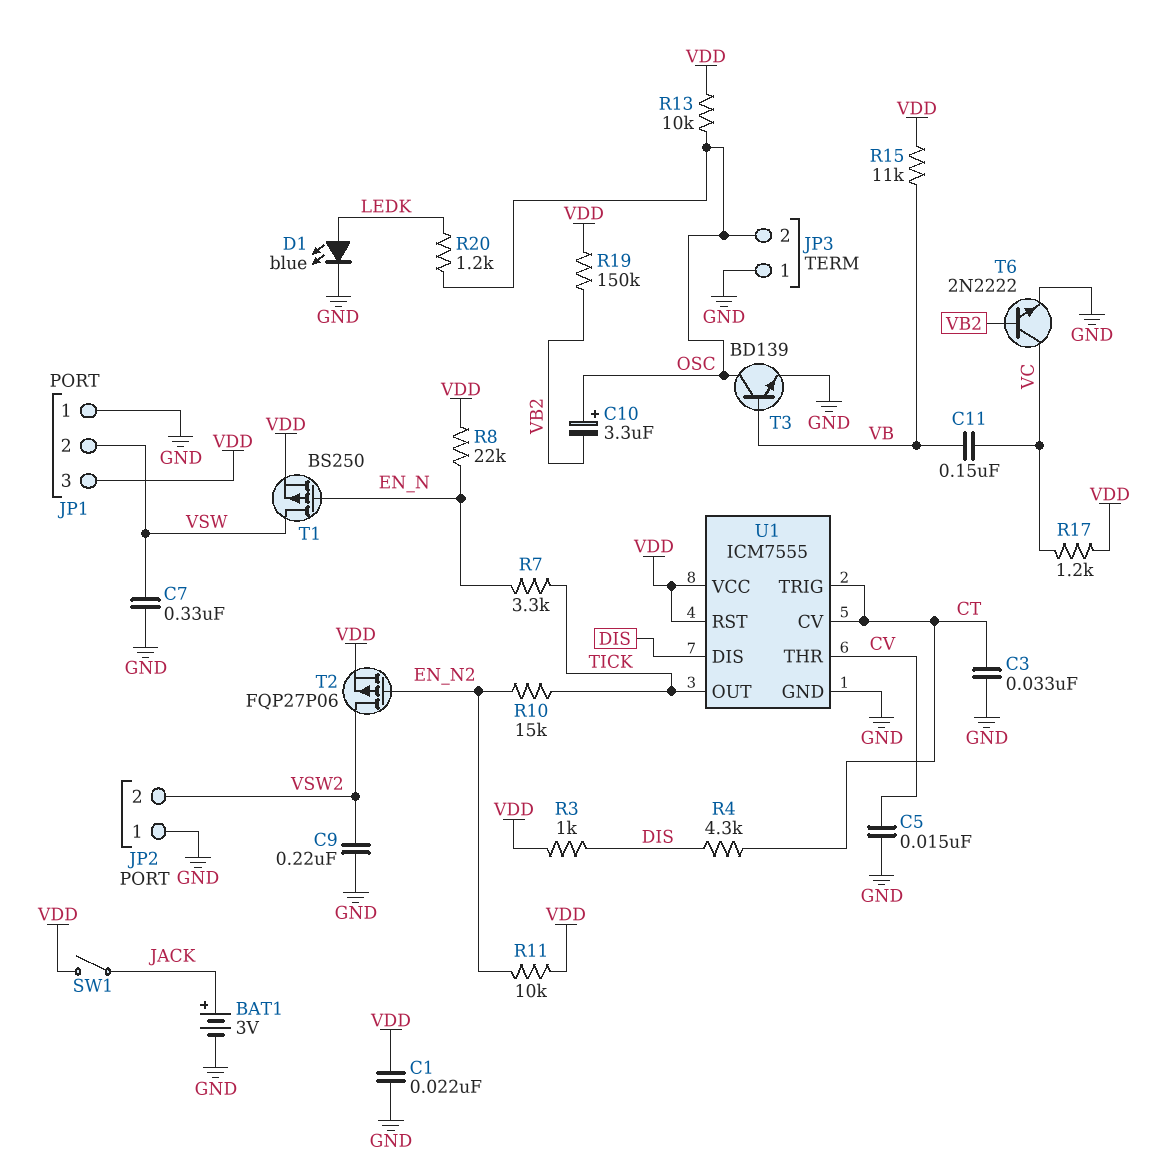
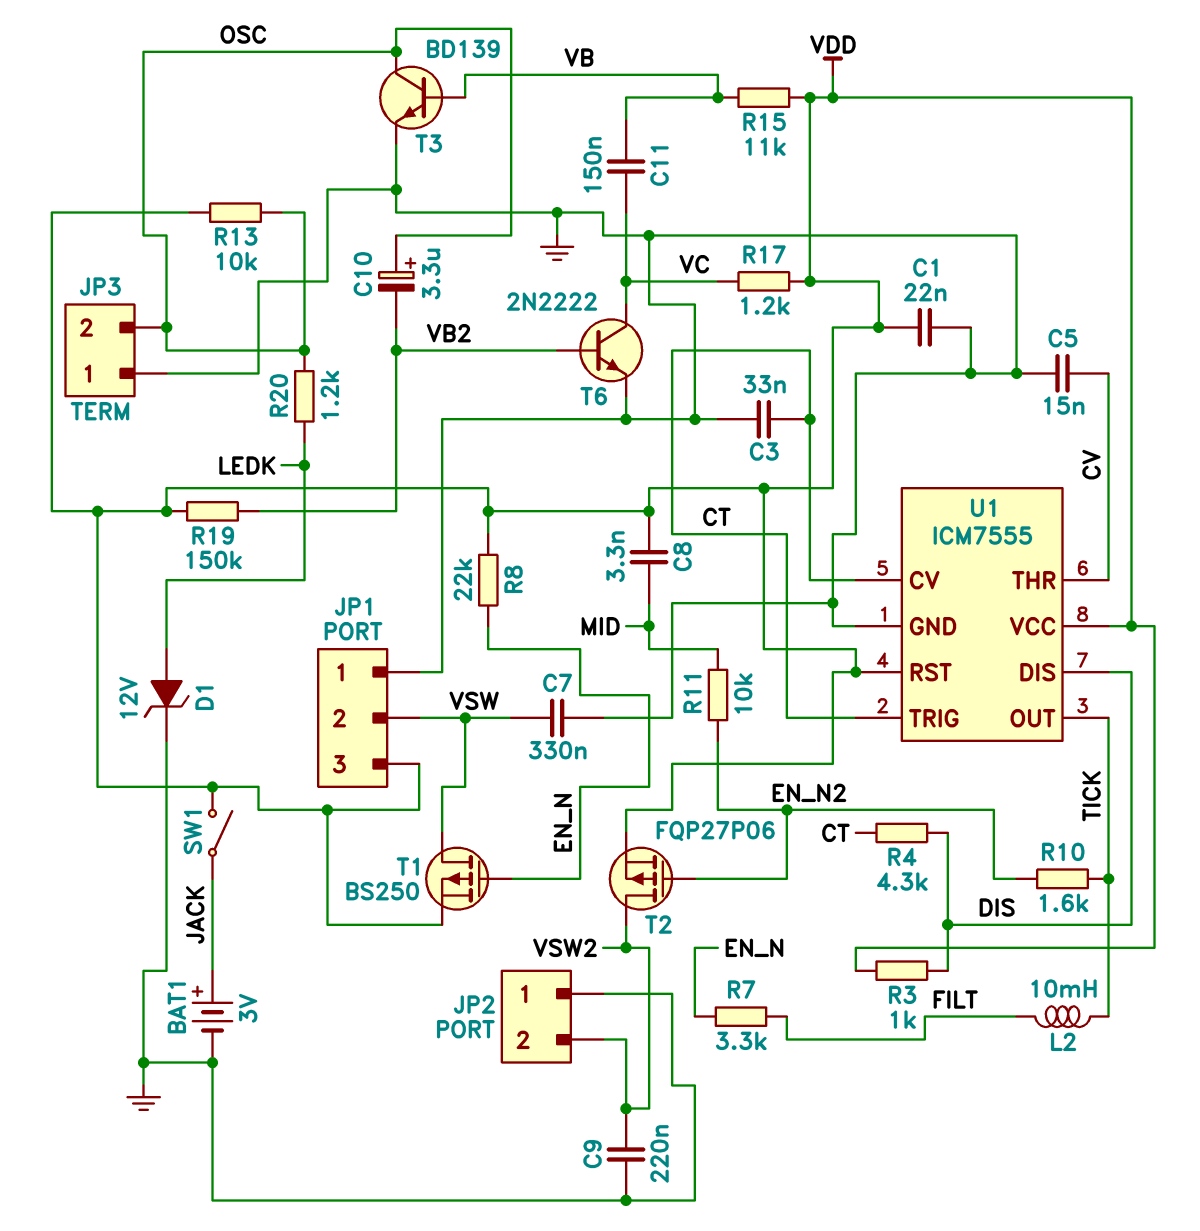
C8: none -> 3.3nF (MID, VDD)
D1: LED blue (A LEDK, K GND) -> zener 12V (A LEDK, K GND)
L2: none -> 10mH (FILT, TICK)
R7: 3.3k (EN_N, TICK) -> 3.3k (EN_N, FILT)
R10: 15k (EN_N2, TICK) -> 1.6k (EN_N2, TICK)
R11: 10k (EN_N2, VDD) -> 10k (EN_N2, MID)

